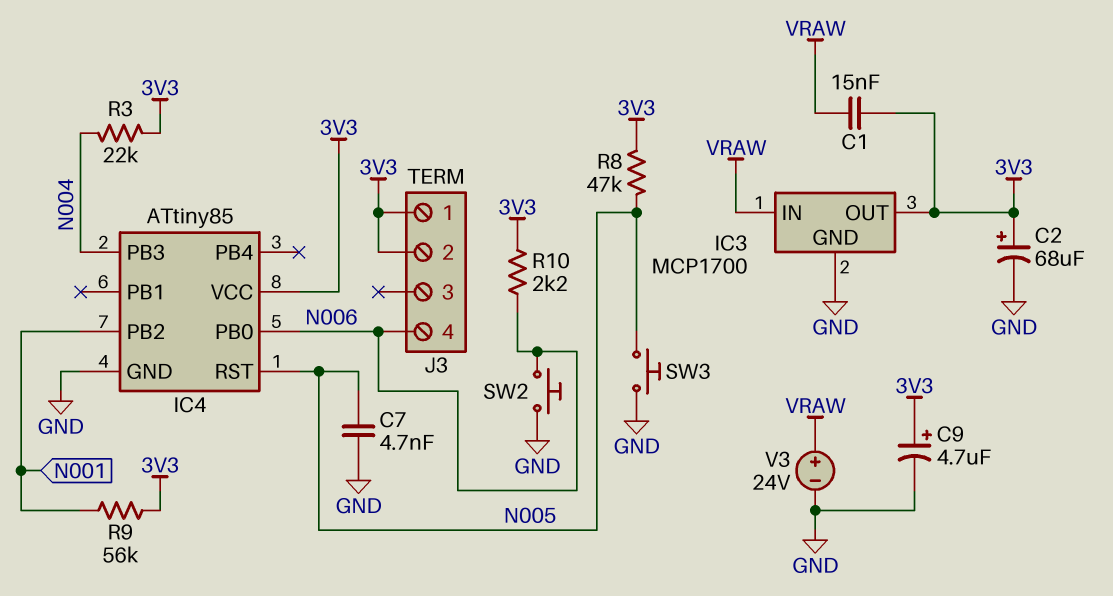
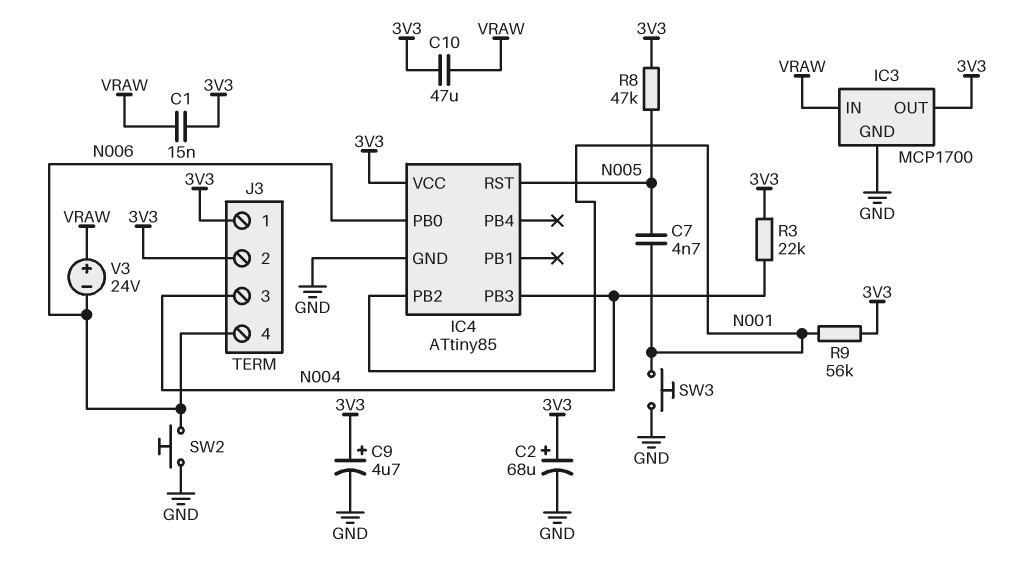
C7: 4.7nF (GND, N005) -> 4.7nF (N001, N005)
C10: none -> 47uF (3V3, VRAW)
J3 pin 3: none -> N004
R10: 2.2k (3V3, N006) -> none
SW3: button (GND, N005) -> button (GND, N001)
V3: 24V (plus VRAW, minus GND) -> 24V (plus VRAW, minus N006)

